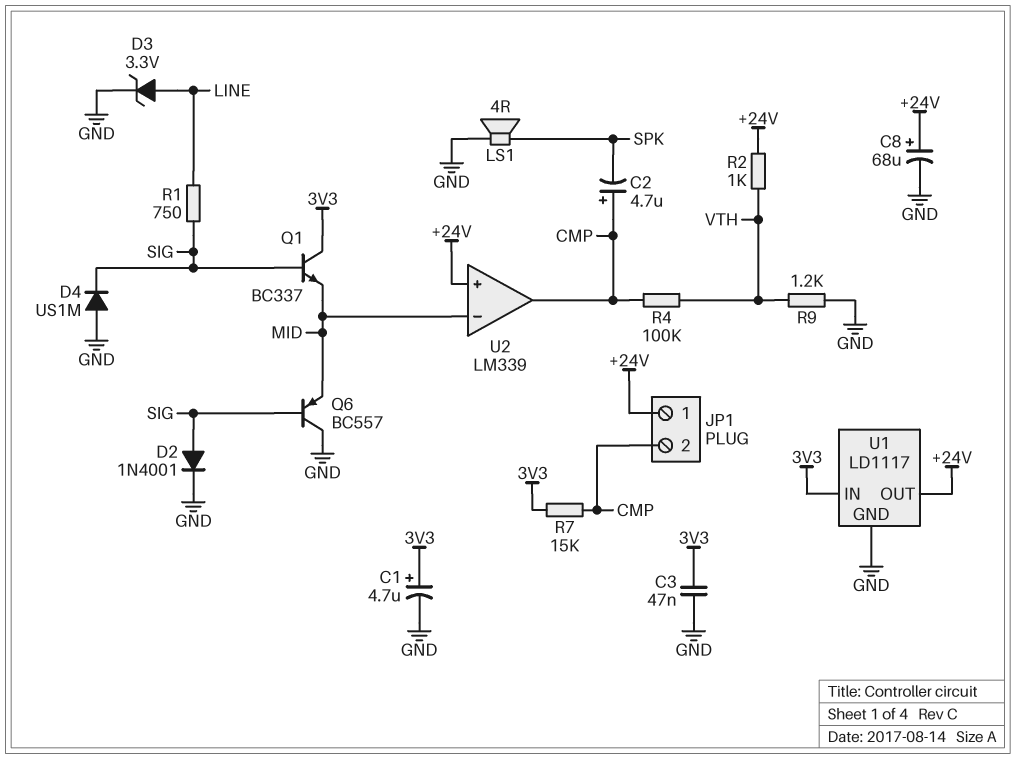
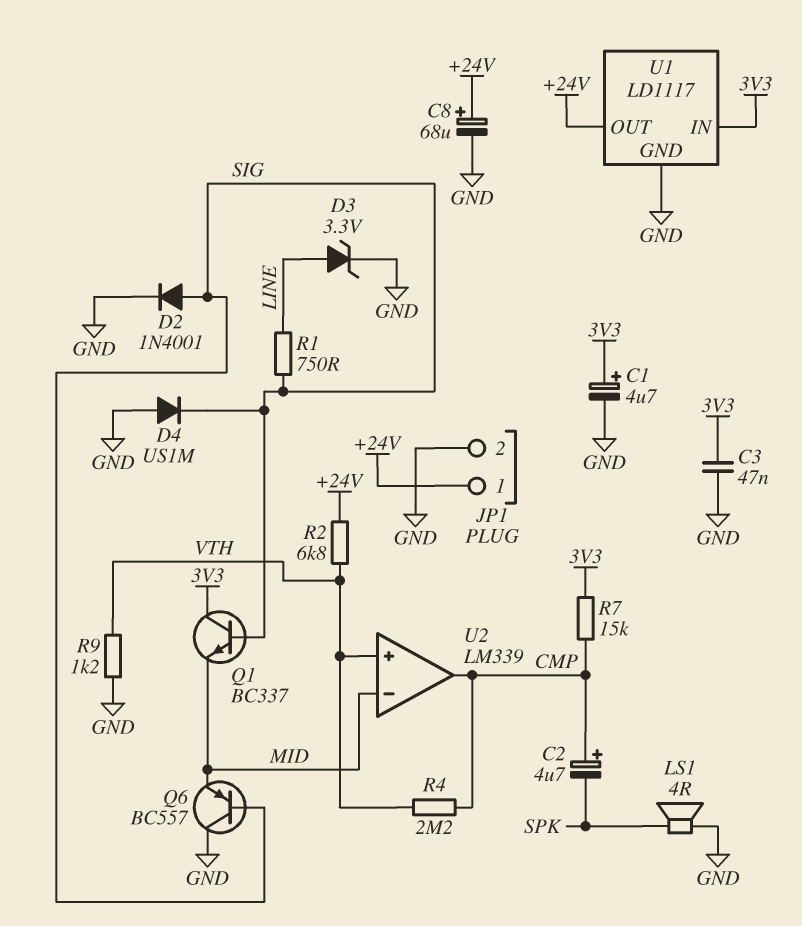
JP1 pin 2: CMP -> GND
R2: 1k (+24V, VTH) -> 6.8k (+24V, VTH)
R4: 100k (CMP, VTH) -> 2.2M (CMP, VTH)
U2 pin in+: +24V -> VTH

